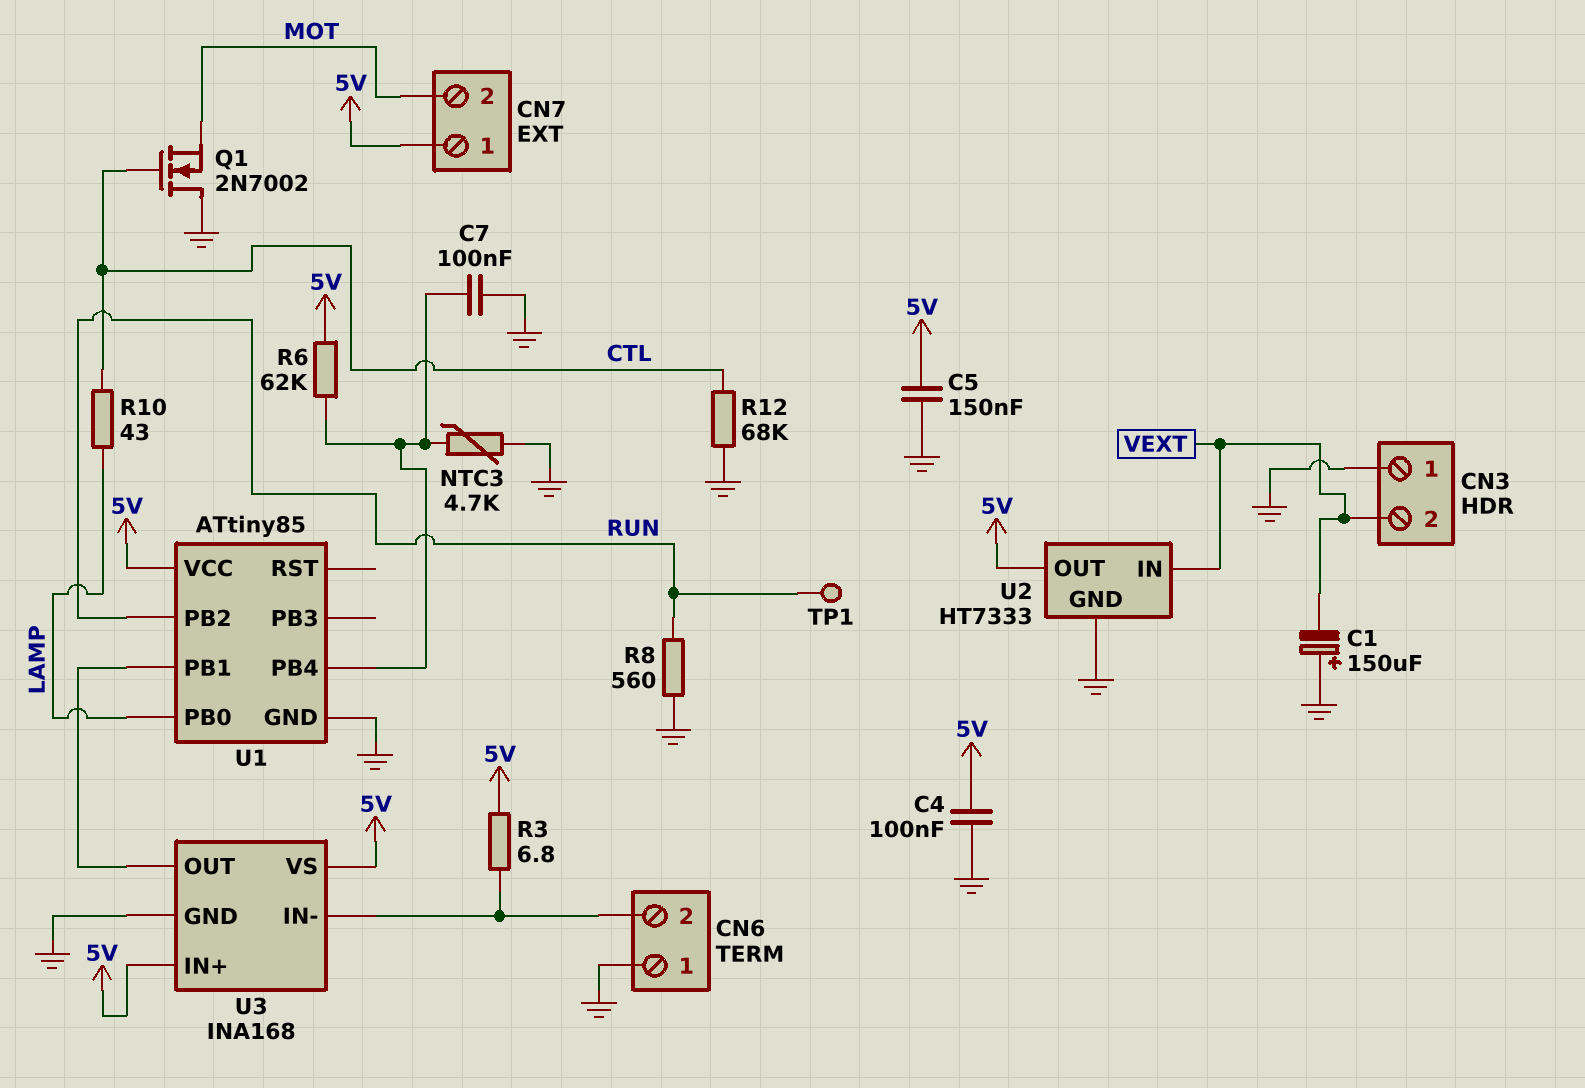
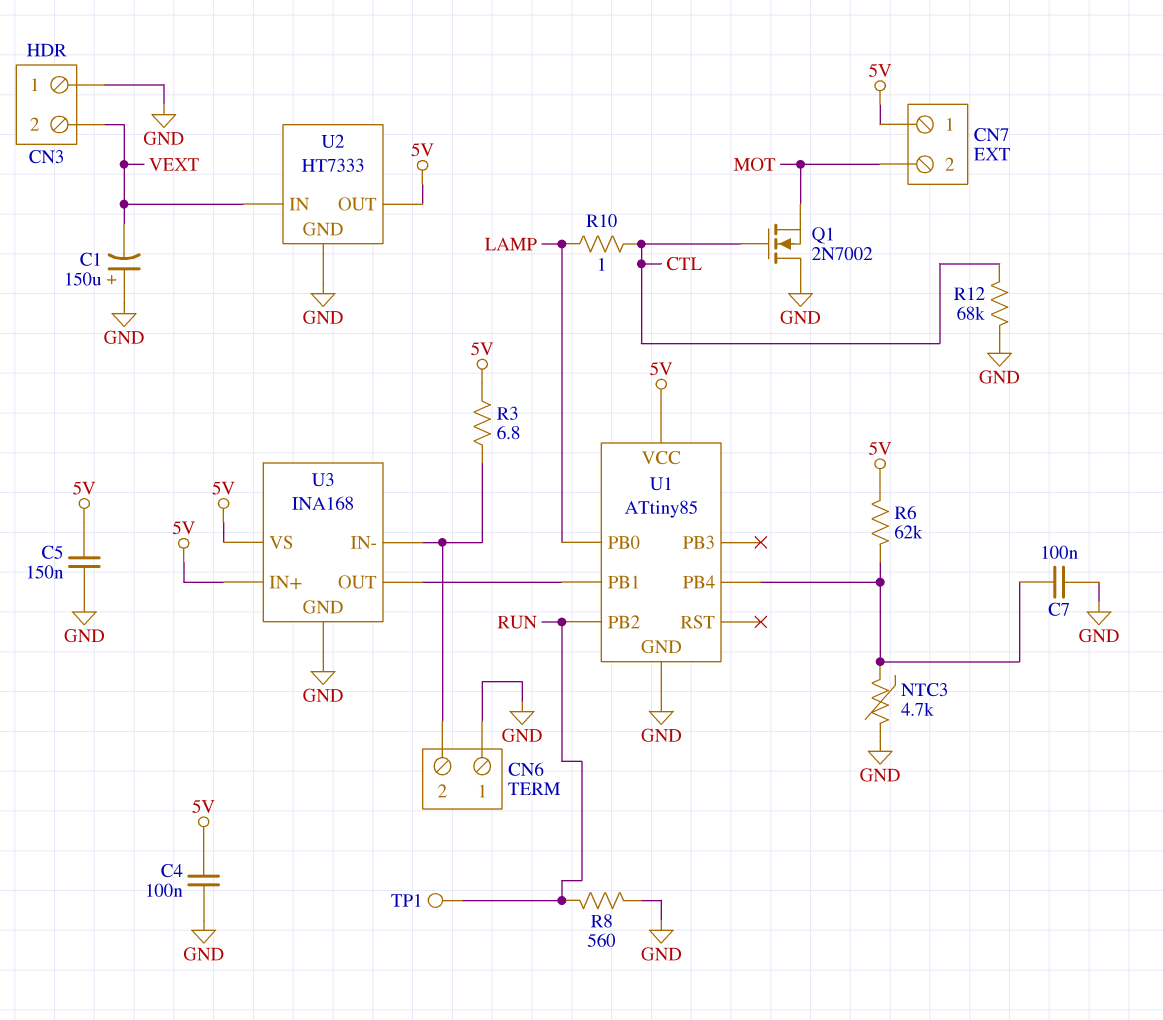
R10: 43 (CTL, LAMP) -> 1 (CTL, LAMP)

